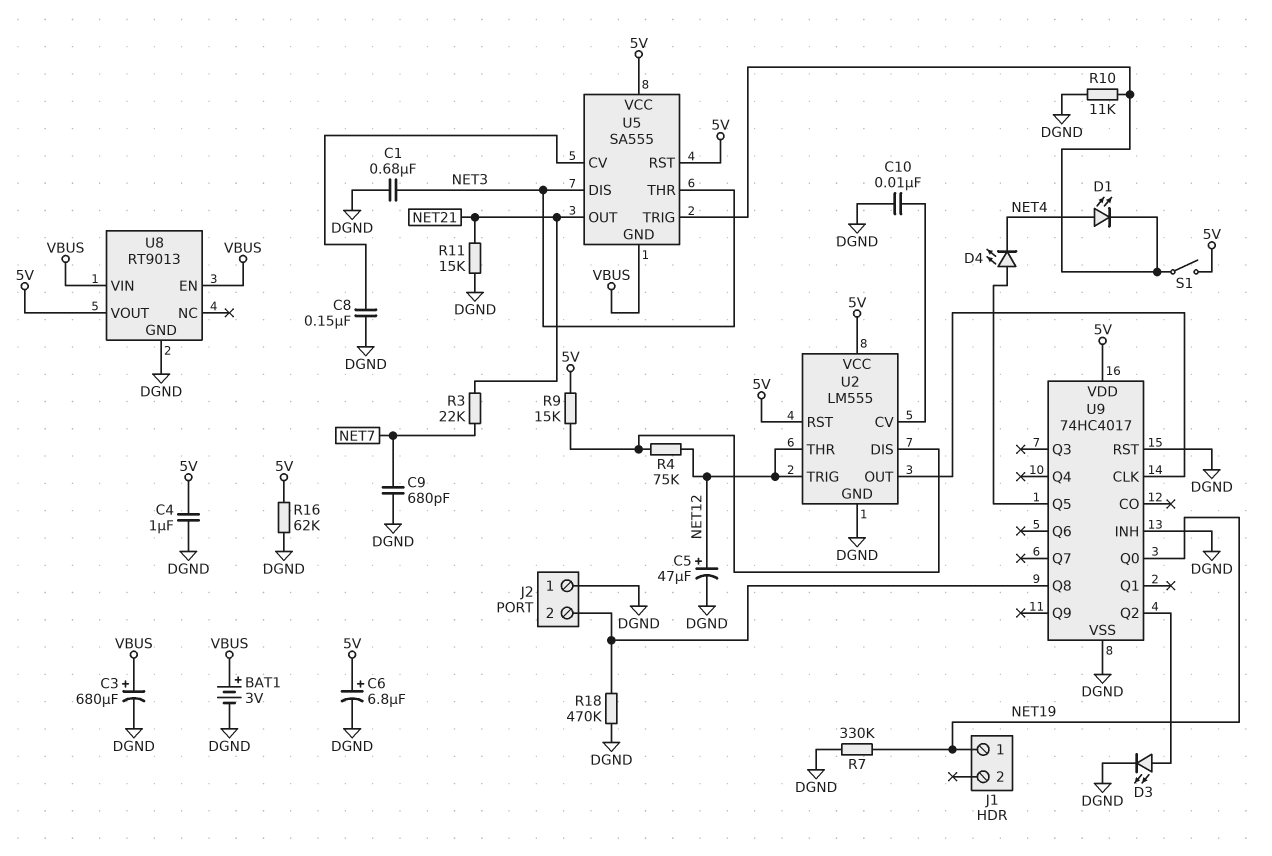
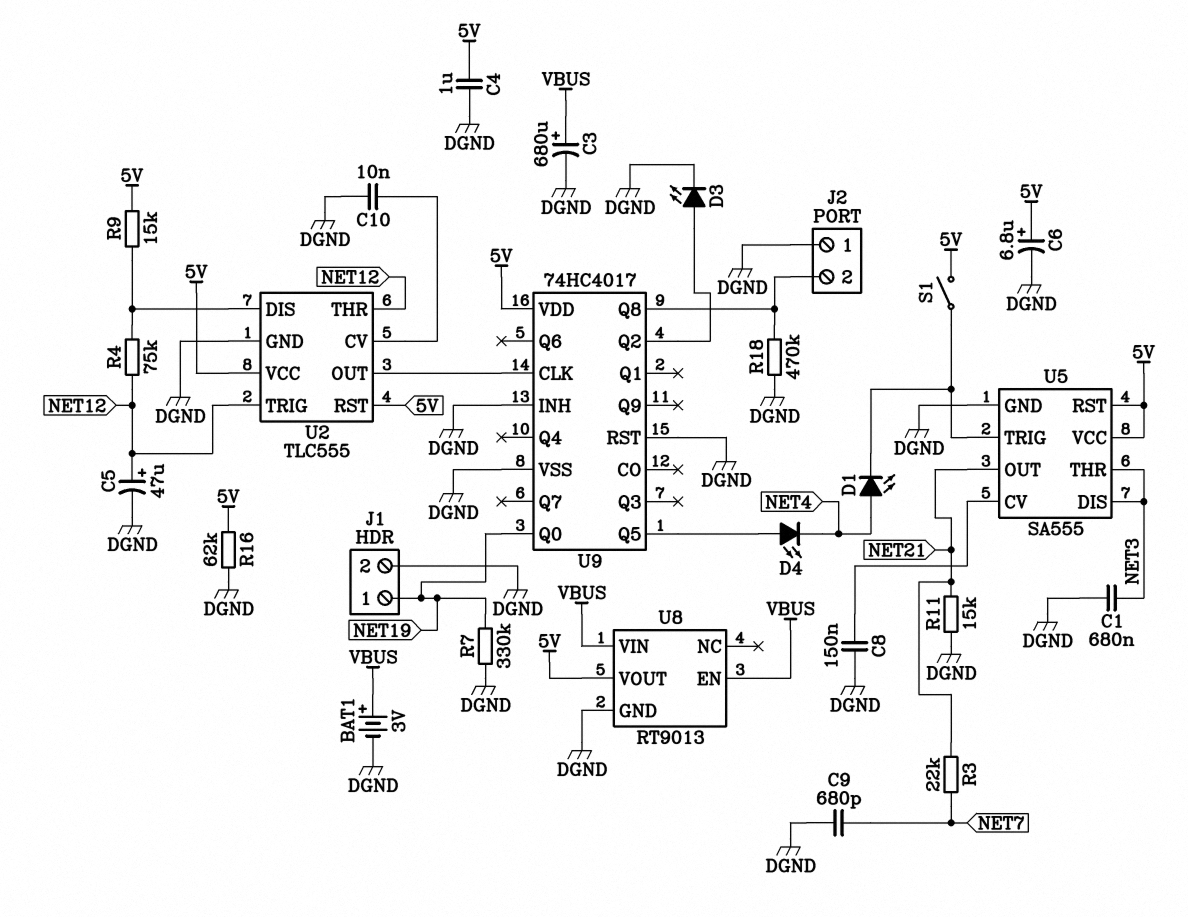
J1 pin 2: none -> DGND
R10: 11k (DGND, U5/TRIG) -> none
U2: LM555 -> TLC555
U5 pin GND: VBUS -> DGND

